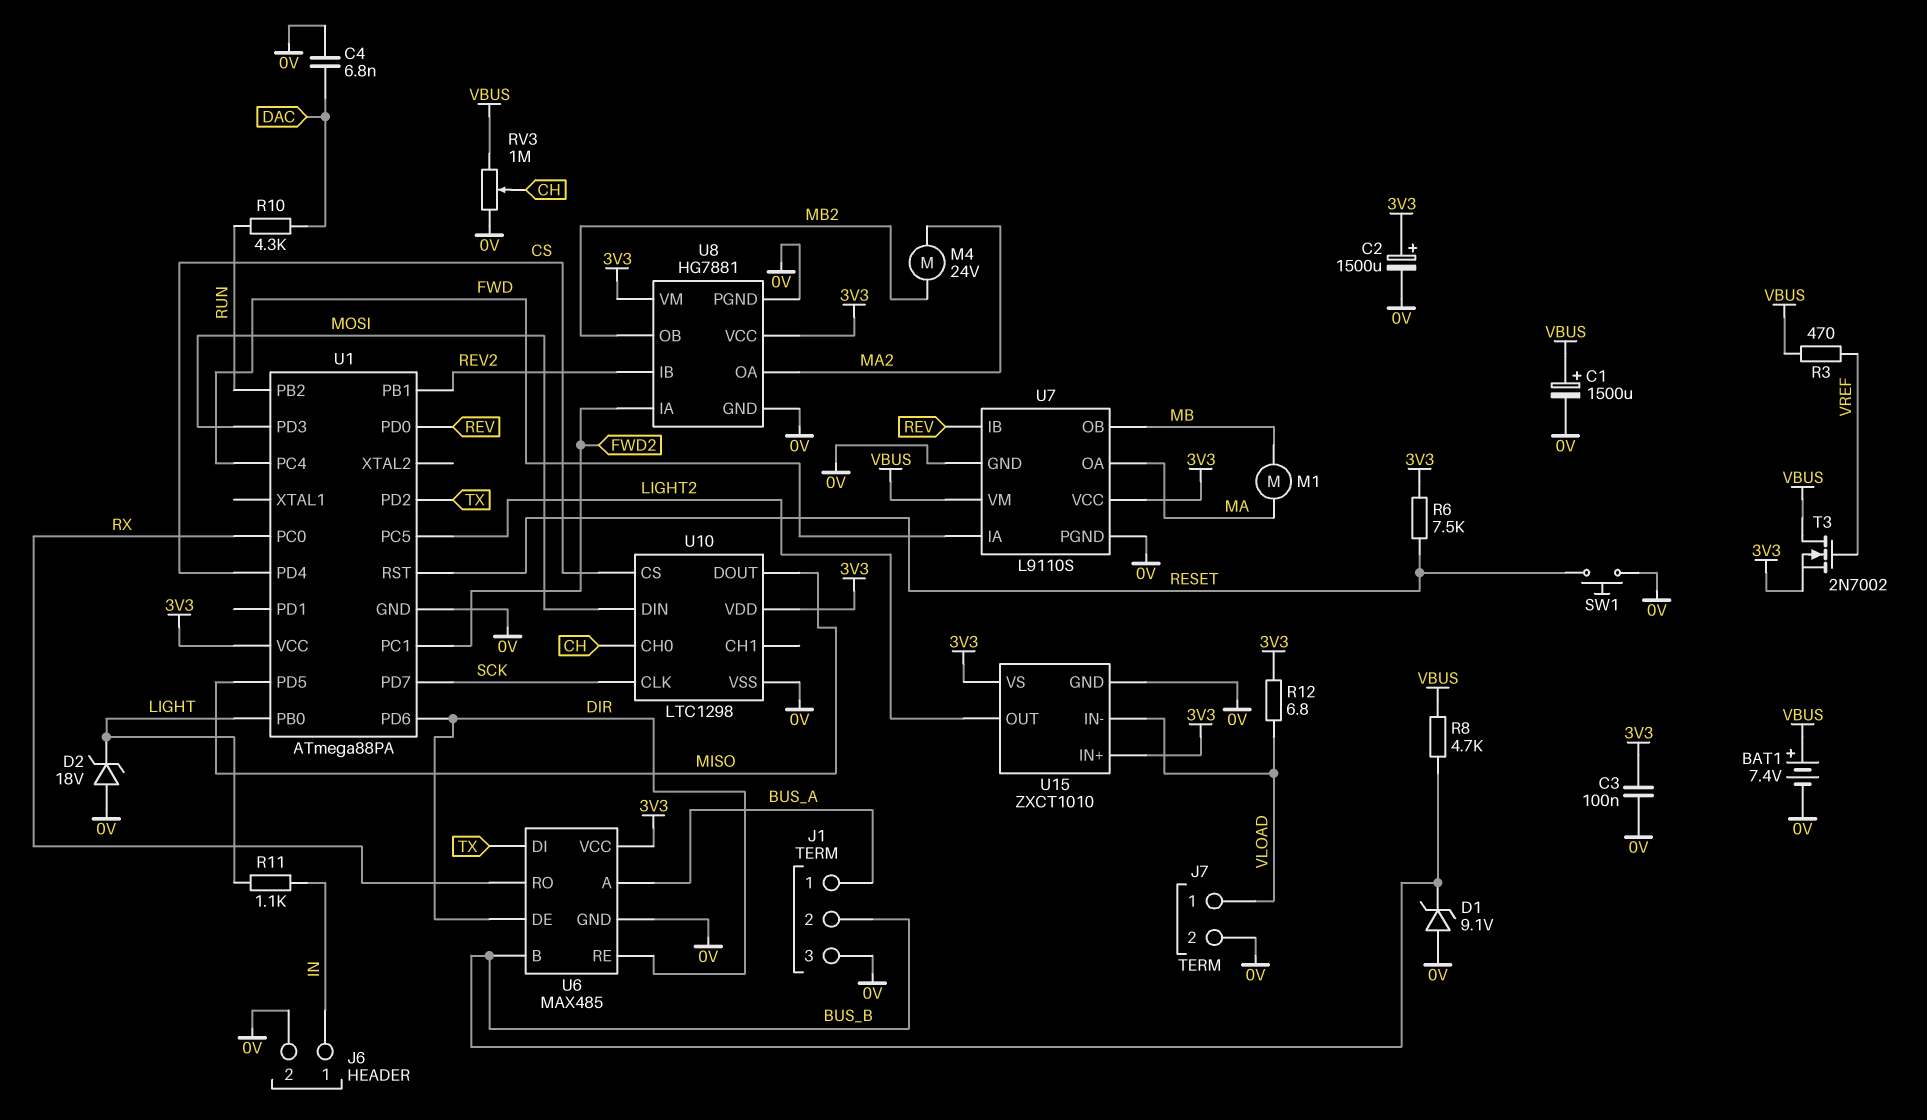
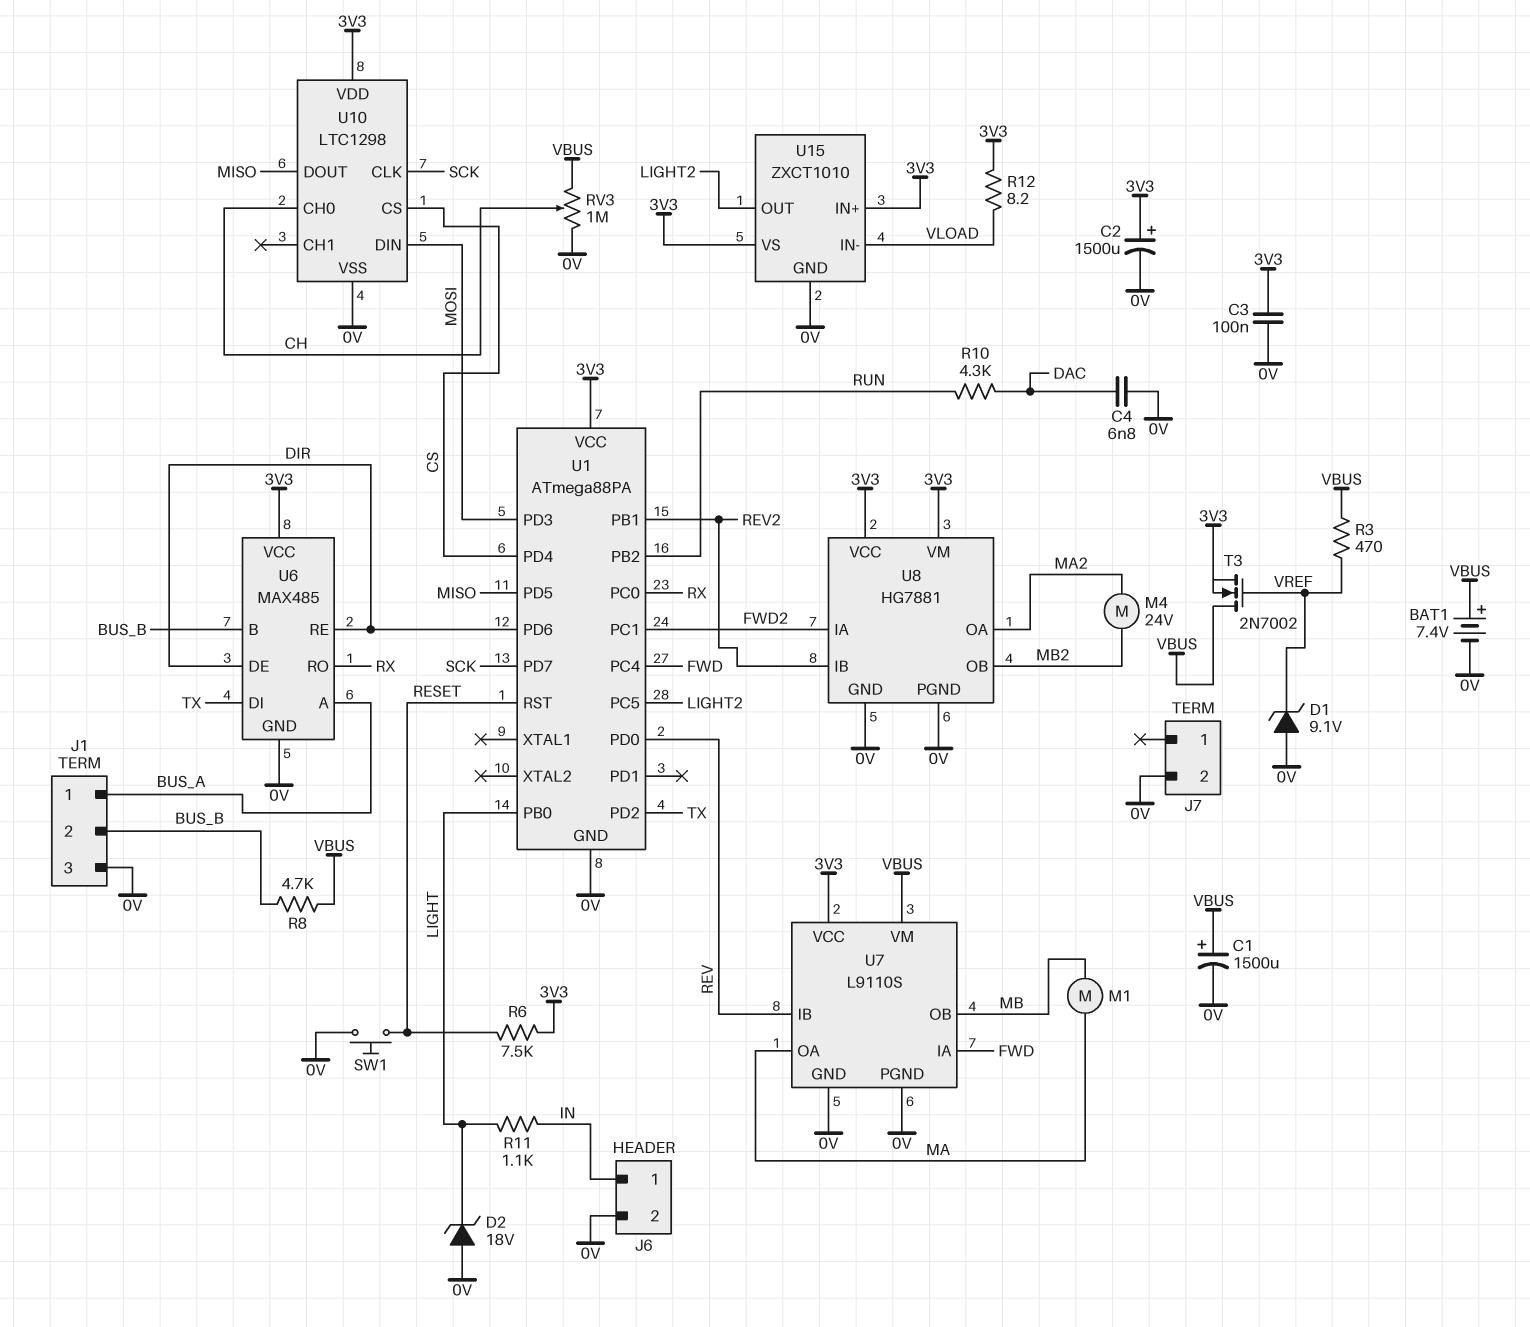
D1: zener 9.1V (A 0V, K BUS_B) -> zener 9.1V (A 0V, K VREF)
J7 pin 1: VLOAD -> none
R12: 6.8 (3V3, VLOAD) -> 8.2 (3V3, VLOAD)

